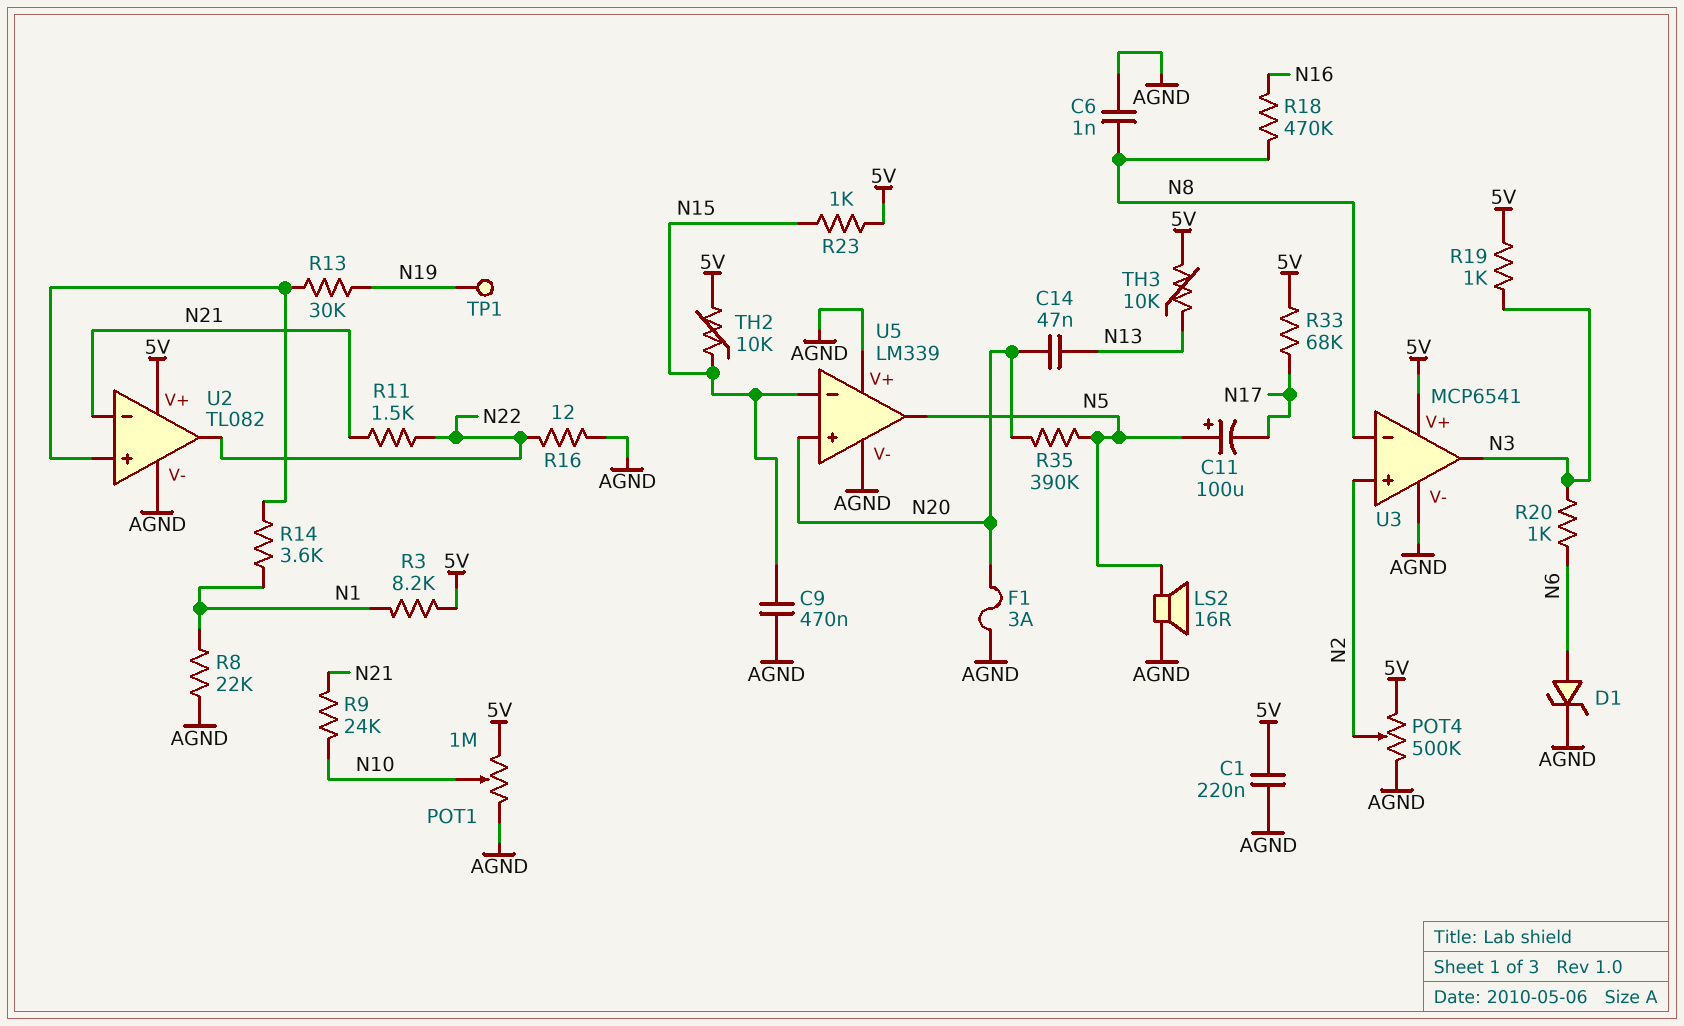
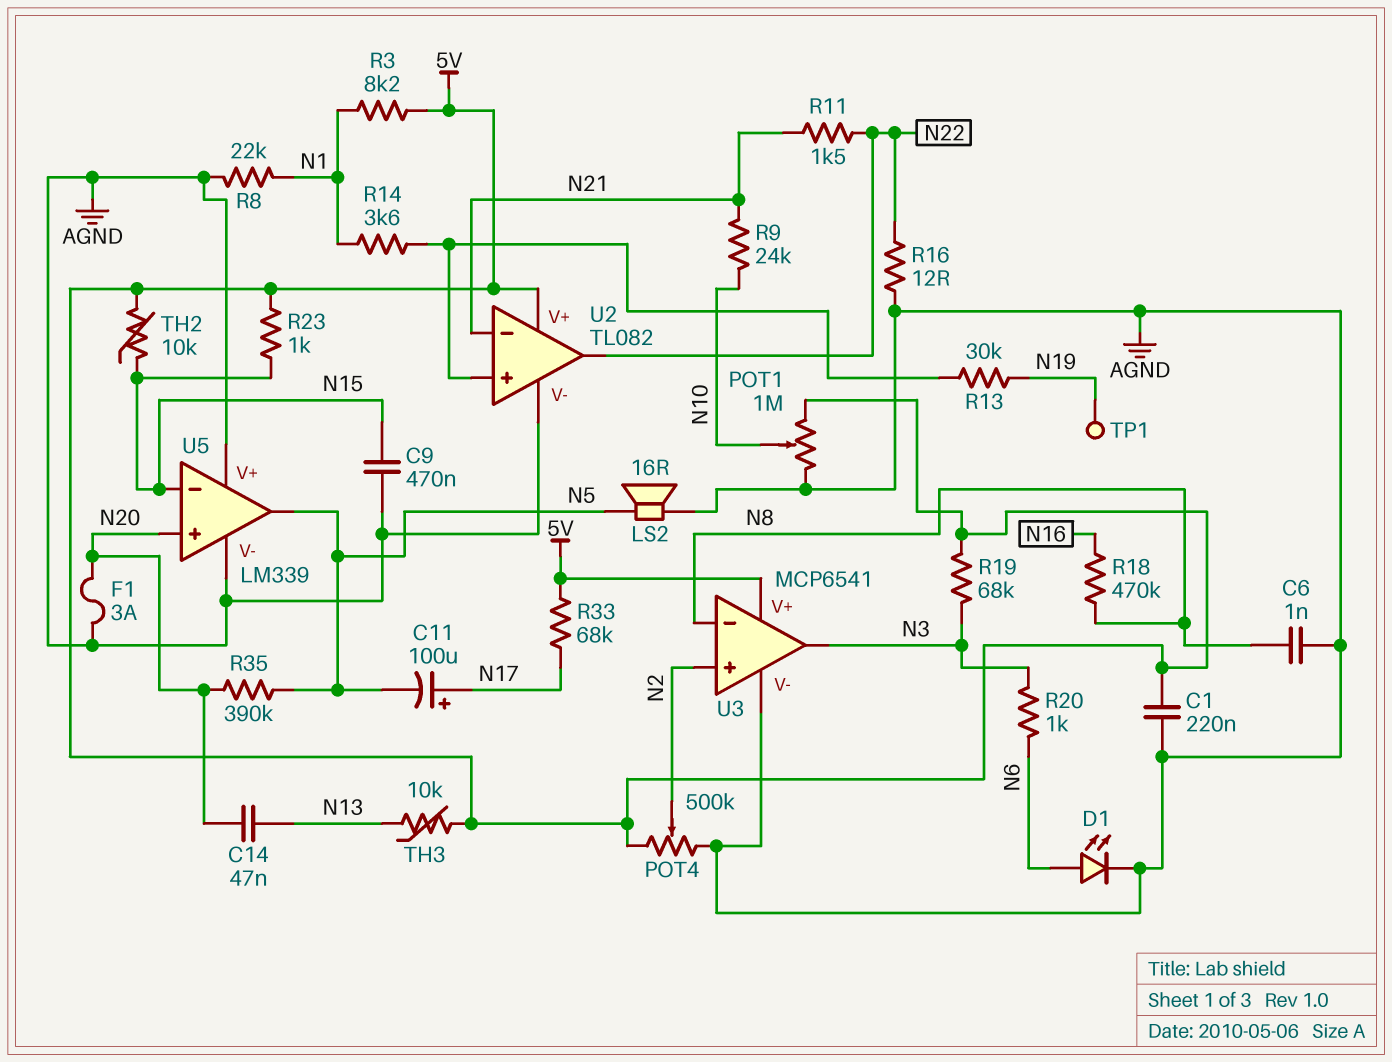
C11: 100uF (plus N5, minus N17) -> 100uF (plus N17, minus N5)
D1: zener (A N6, K AGND) -> LED (A N6, K AGND)
R19: 1k (5V, N3) -> 68k (5V, N3)

